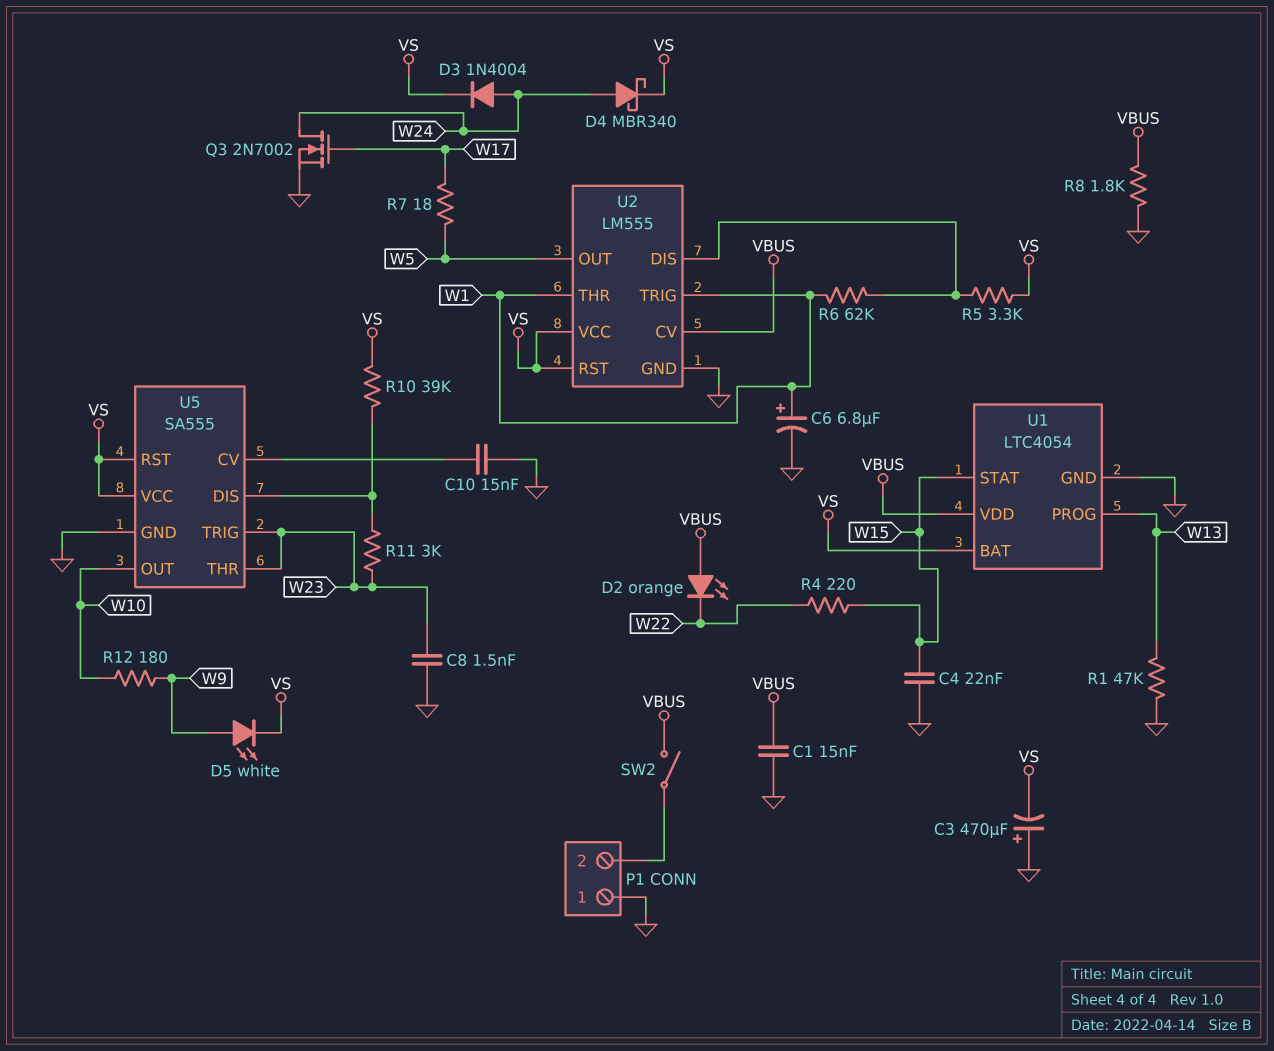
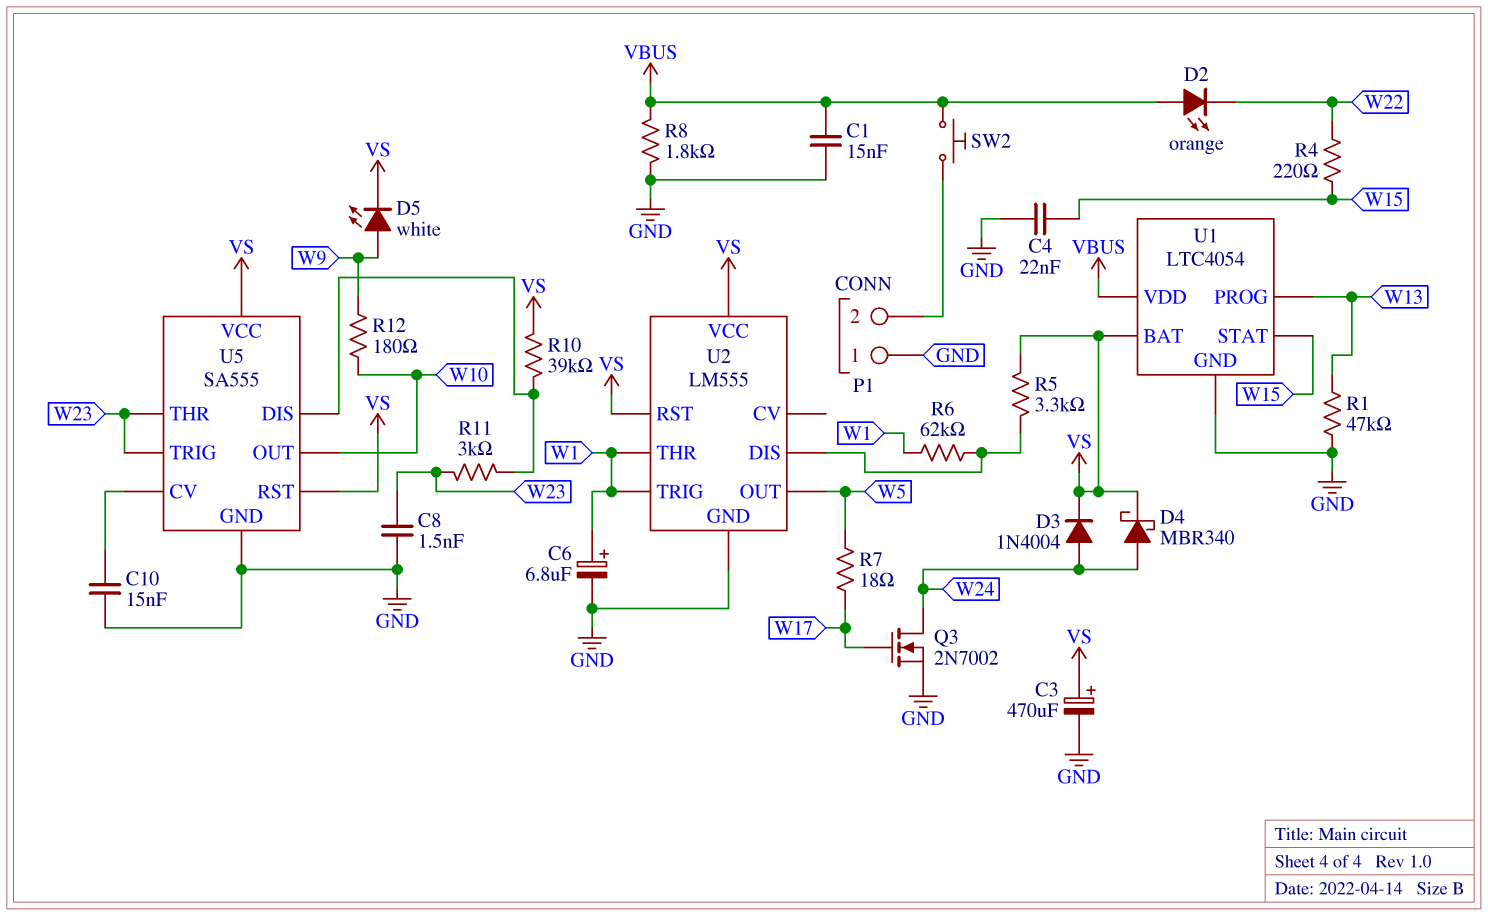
C3: 470uF (plus GND, minus VS) -> 470uF (plus VS, minus GND)
SW2: switch (P1/2, VBUS) -> button (P1/2, VBUS)
U2 pin CV: VBUS -> none

